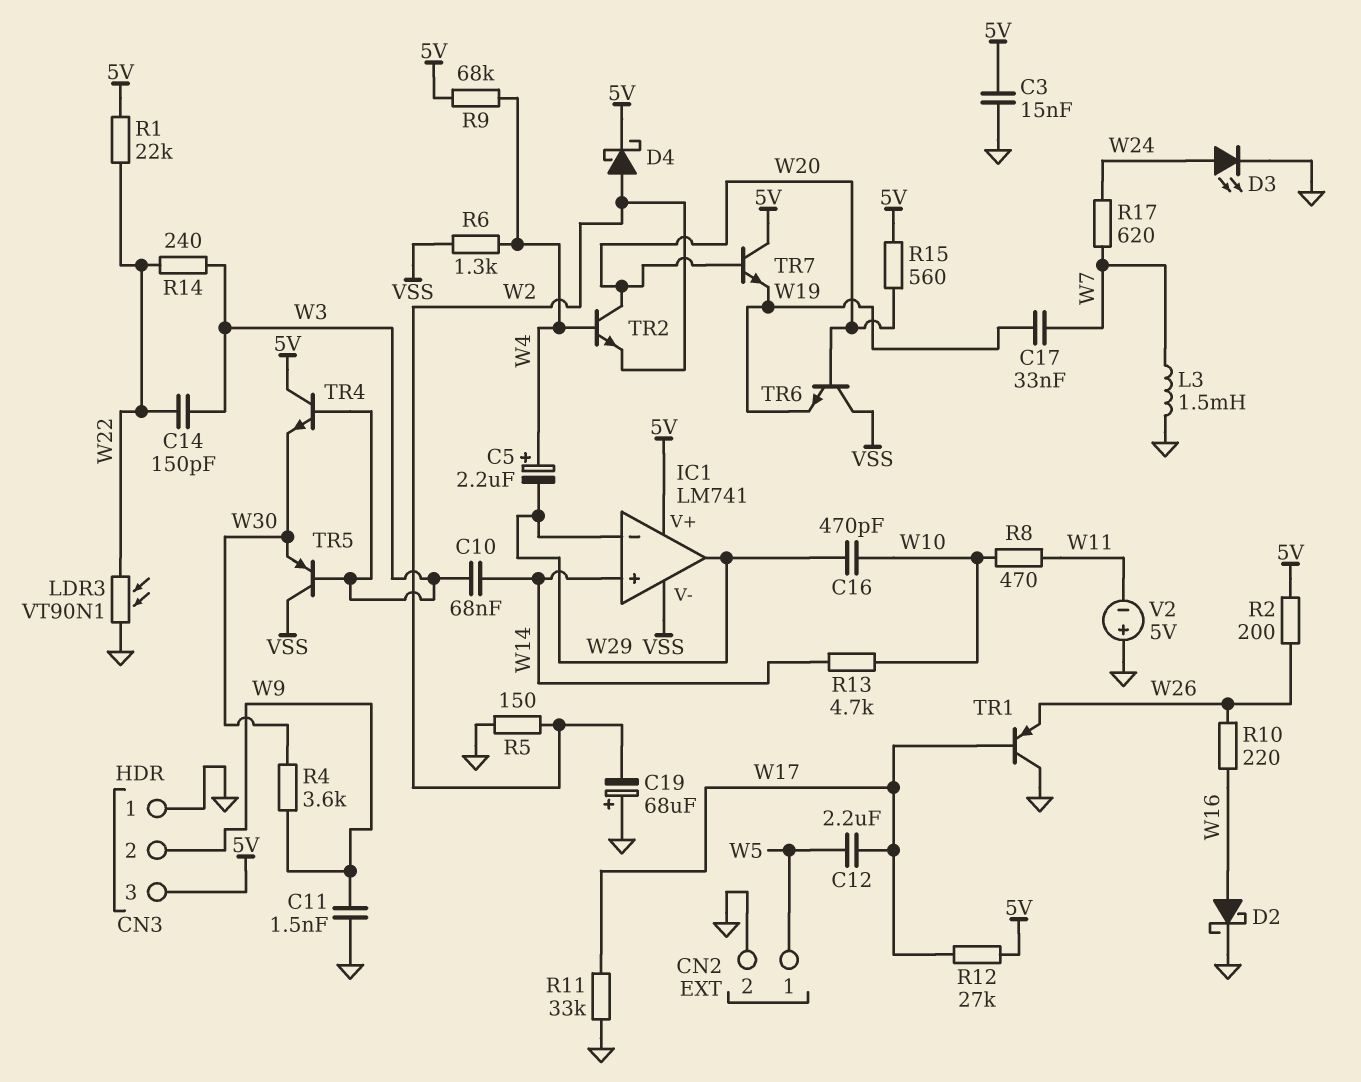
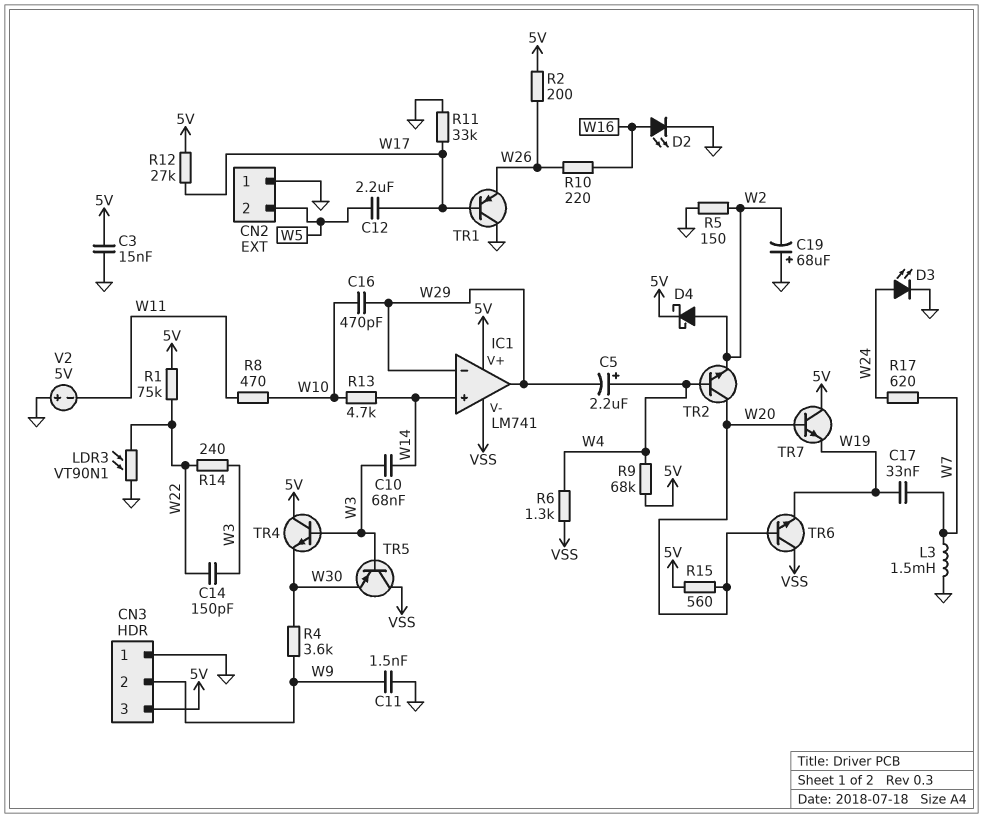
CN2 pin 1: W5 -> GND
CN2 pin 2: GND -> W5
D2: schottky (A W16, K GND) -> LED (A W16, K GND)
R1: 22k (5V, W22) -> 75k (5V, W22)

